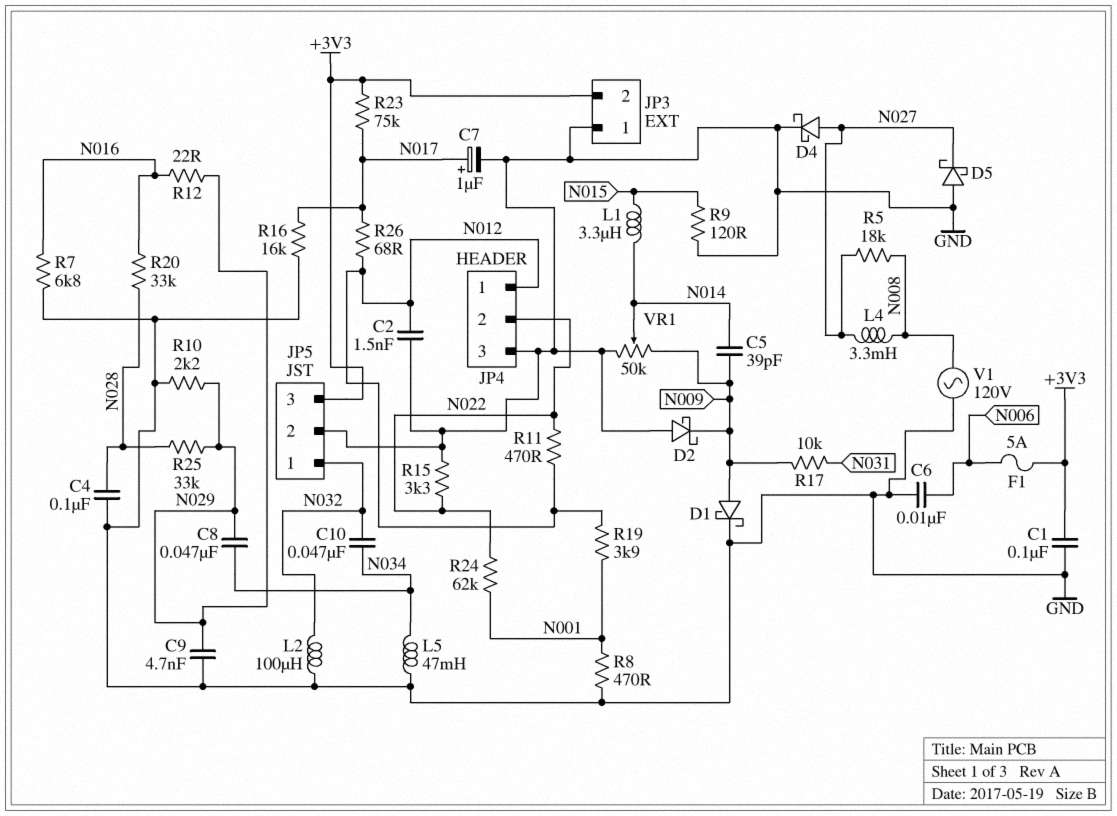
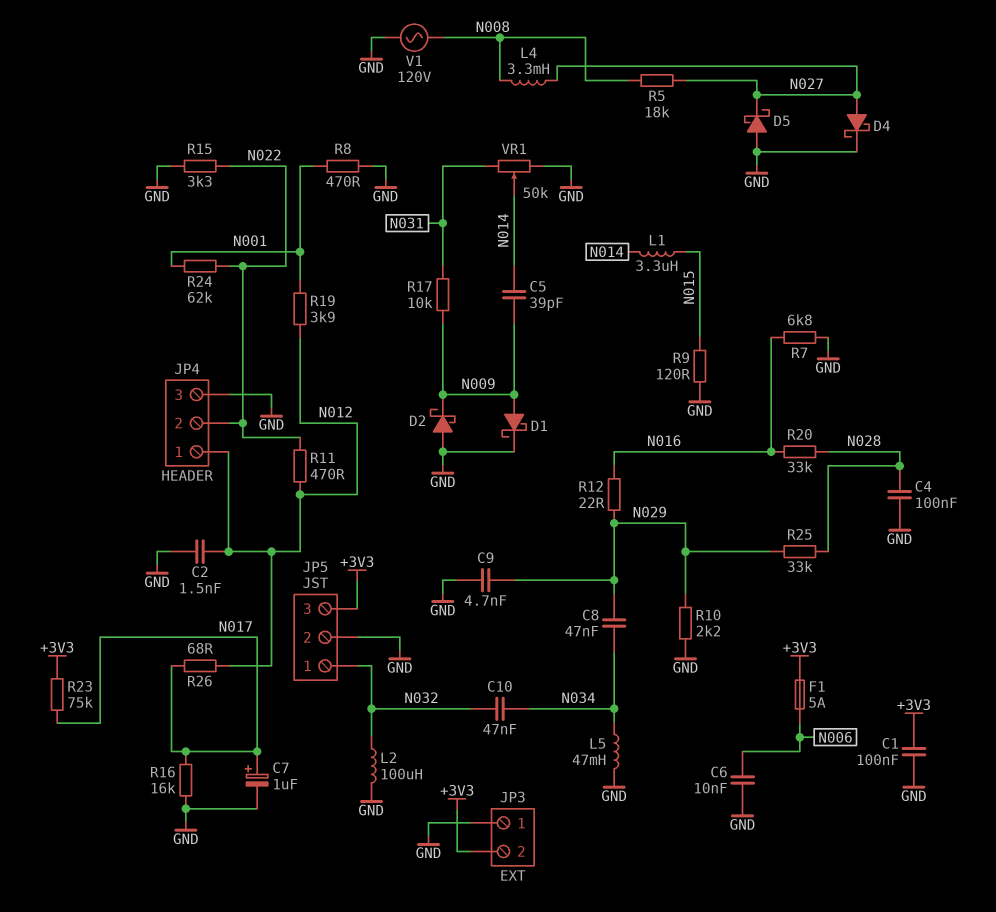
VR1: 50k (GND, N009, wiper N014) -> 50k (GND, N031, wiper N014)

